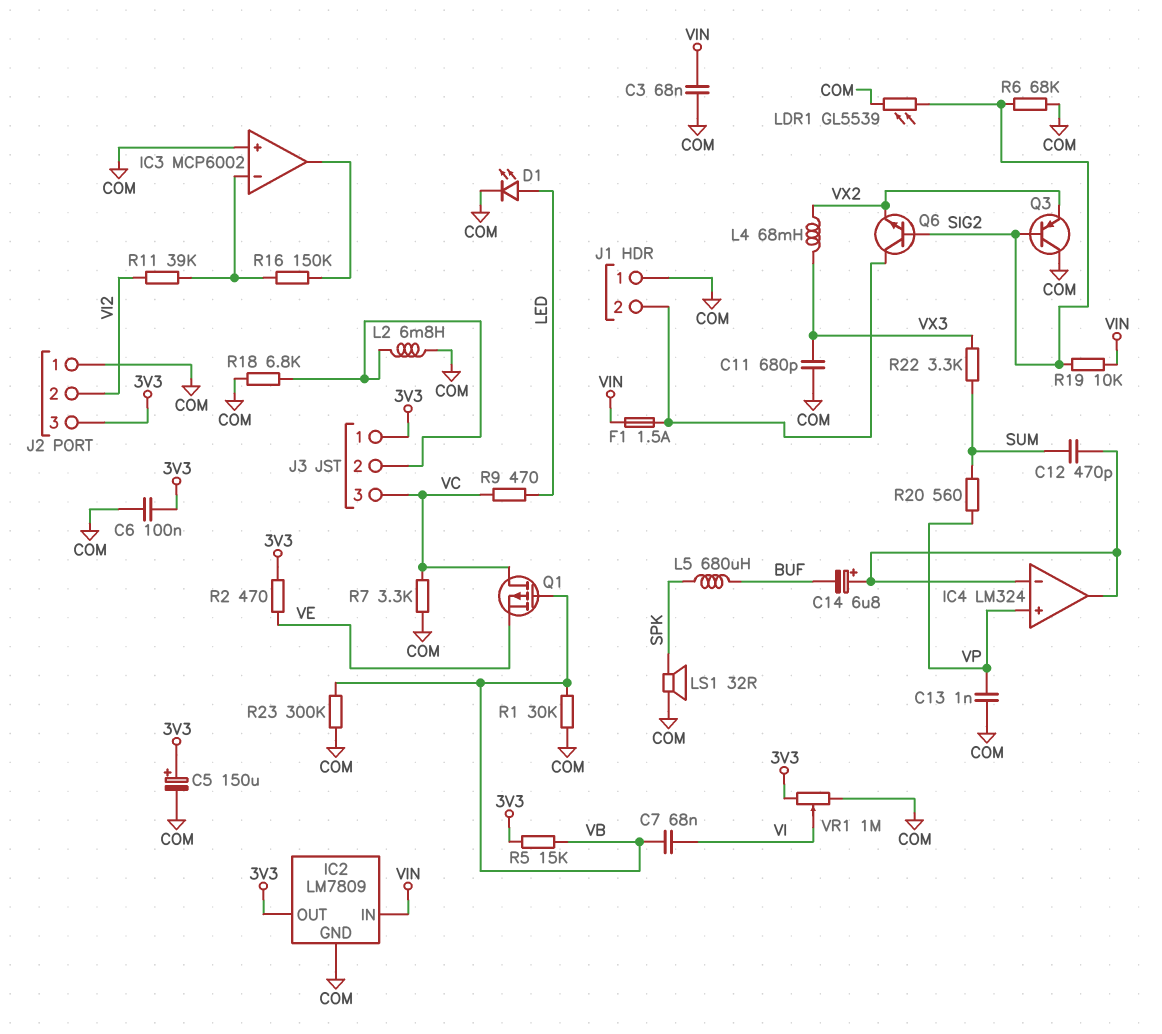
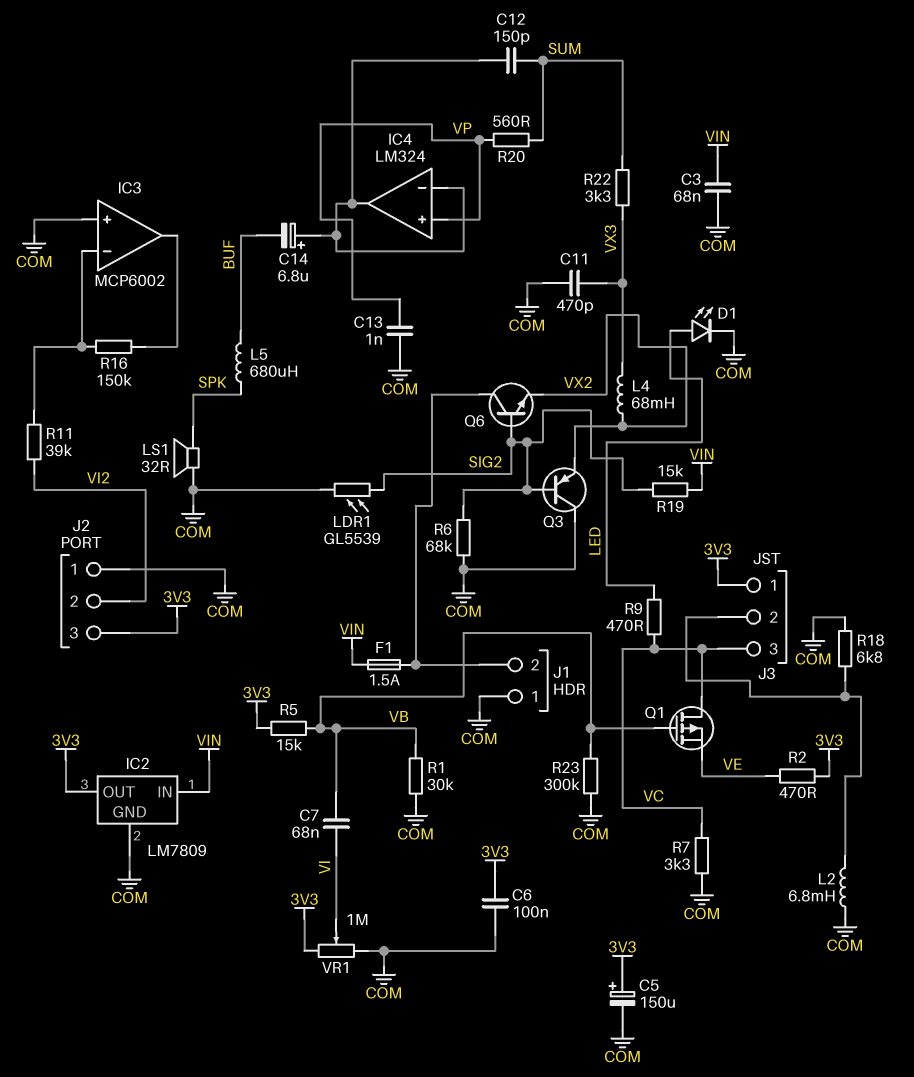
C11: 680pF (COM, VX3) -> 470pF (COM, VX3)
C12: 470pF (IC4/in-, SUM) -> 150pF (IC4/in-, SUM)
R19: 10k (SIG2, VIN) -> 15k (SIG2, VIN)

